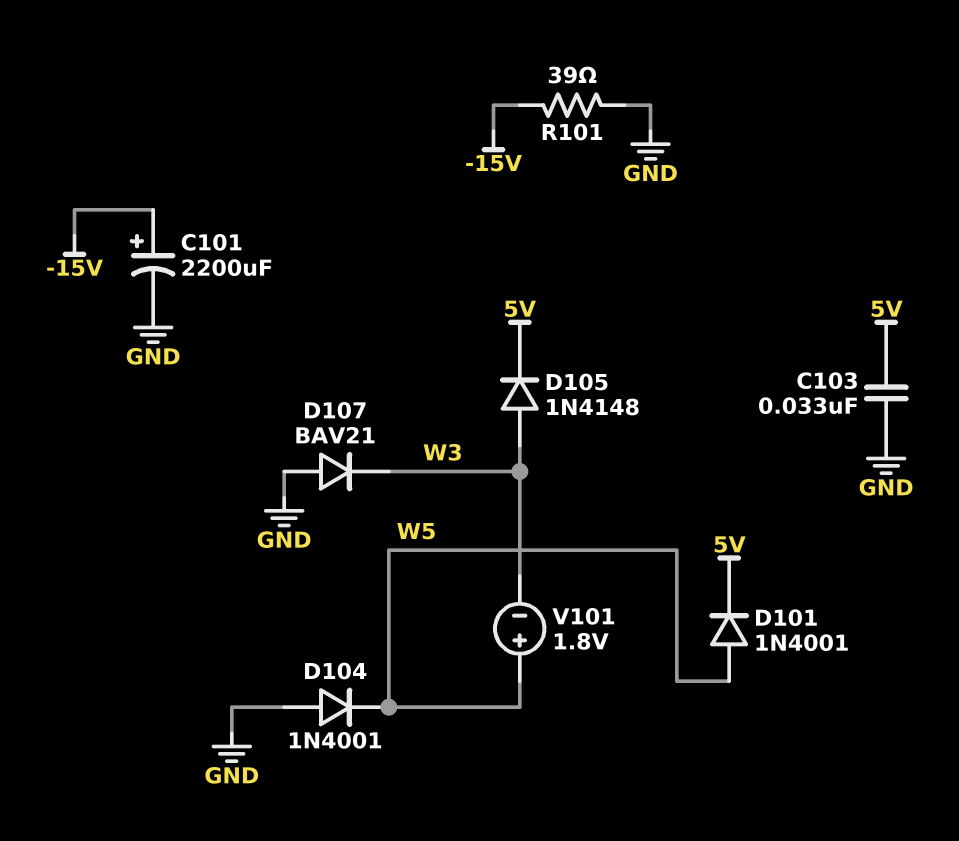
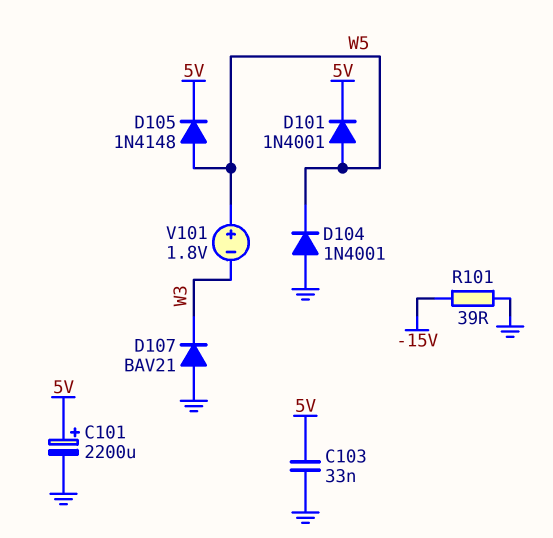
C101: 2200uF (plus -15V, minus GND) -> 2200uF (plus 5V, minus GND)
D105: diode 1N4148 (A W3, K 5V) -> diode 1N4148 (A W5, K 5V)

